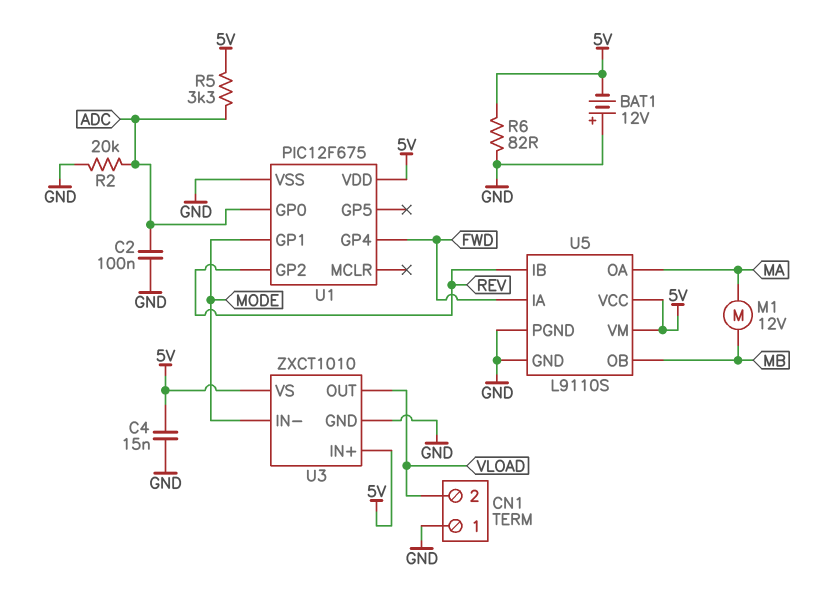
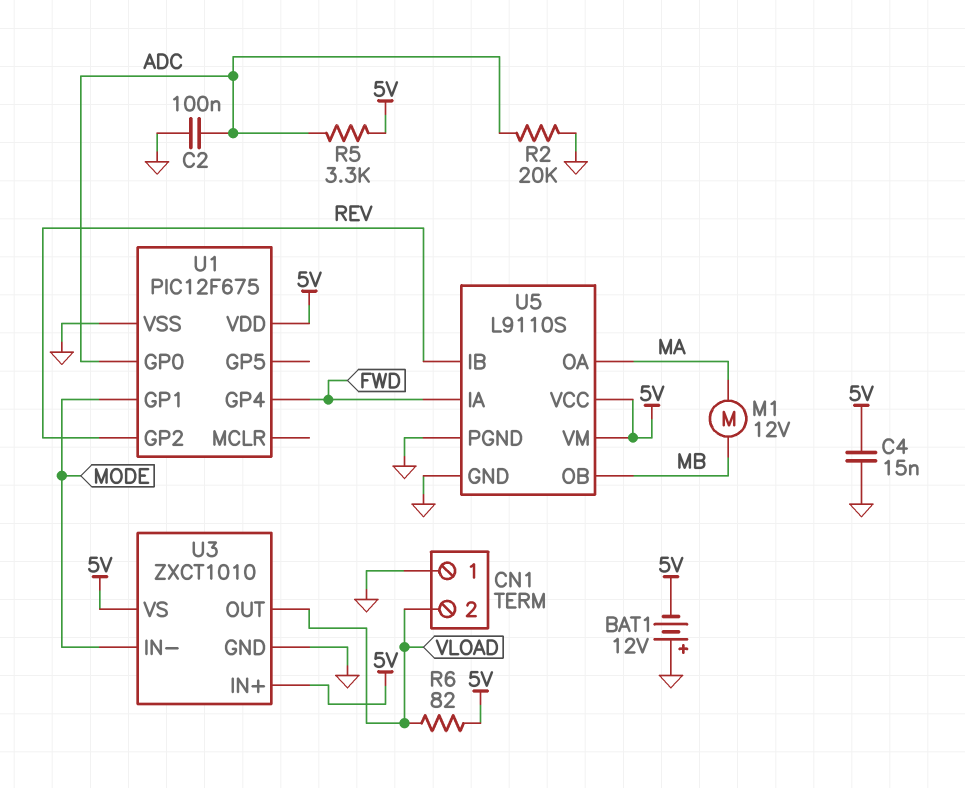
R6: 82 (5V, GND) -> 82 (5V, VLOAD)

